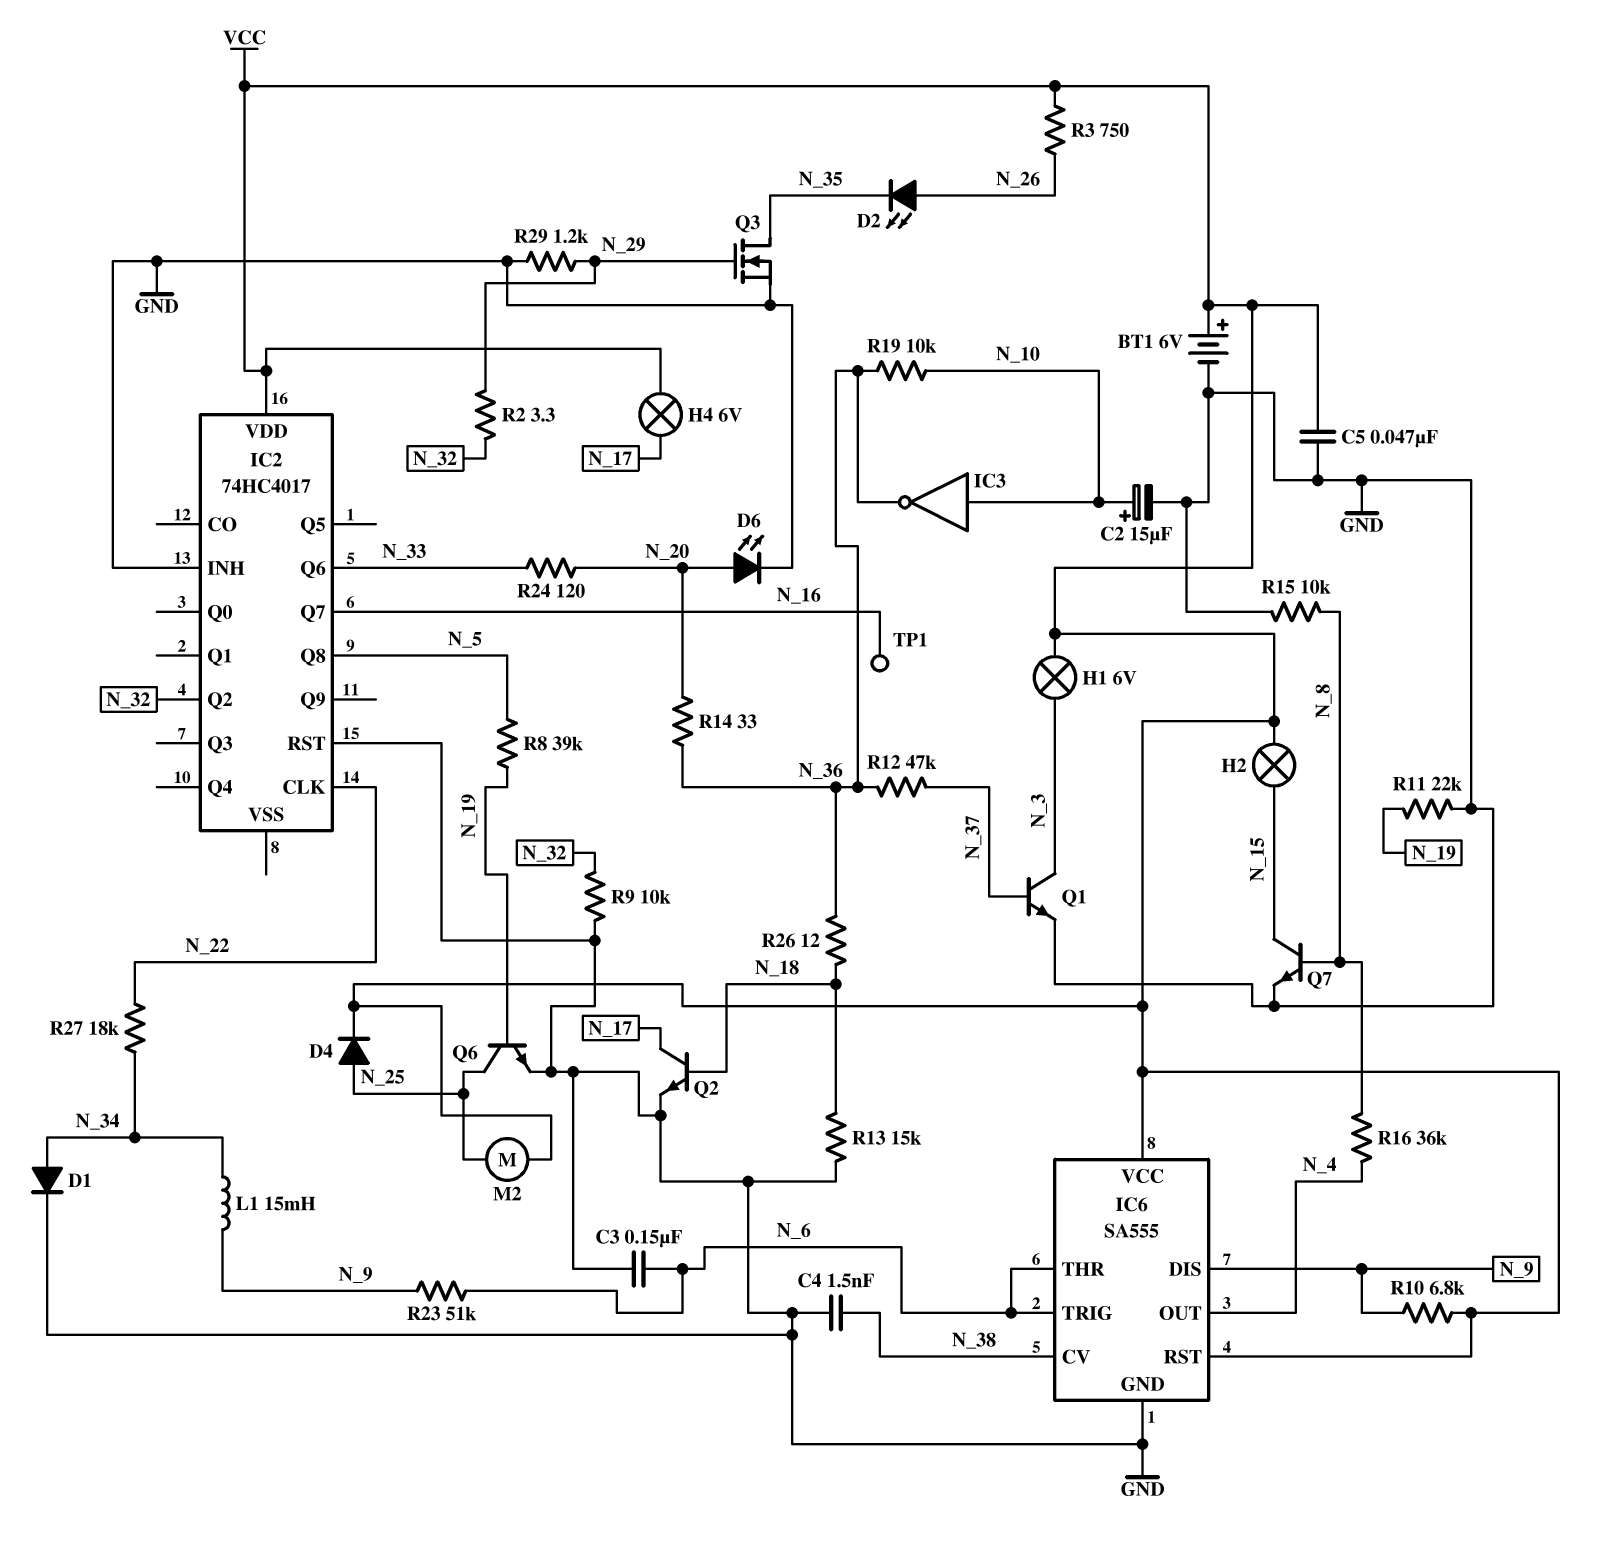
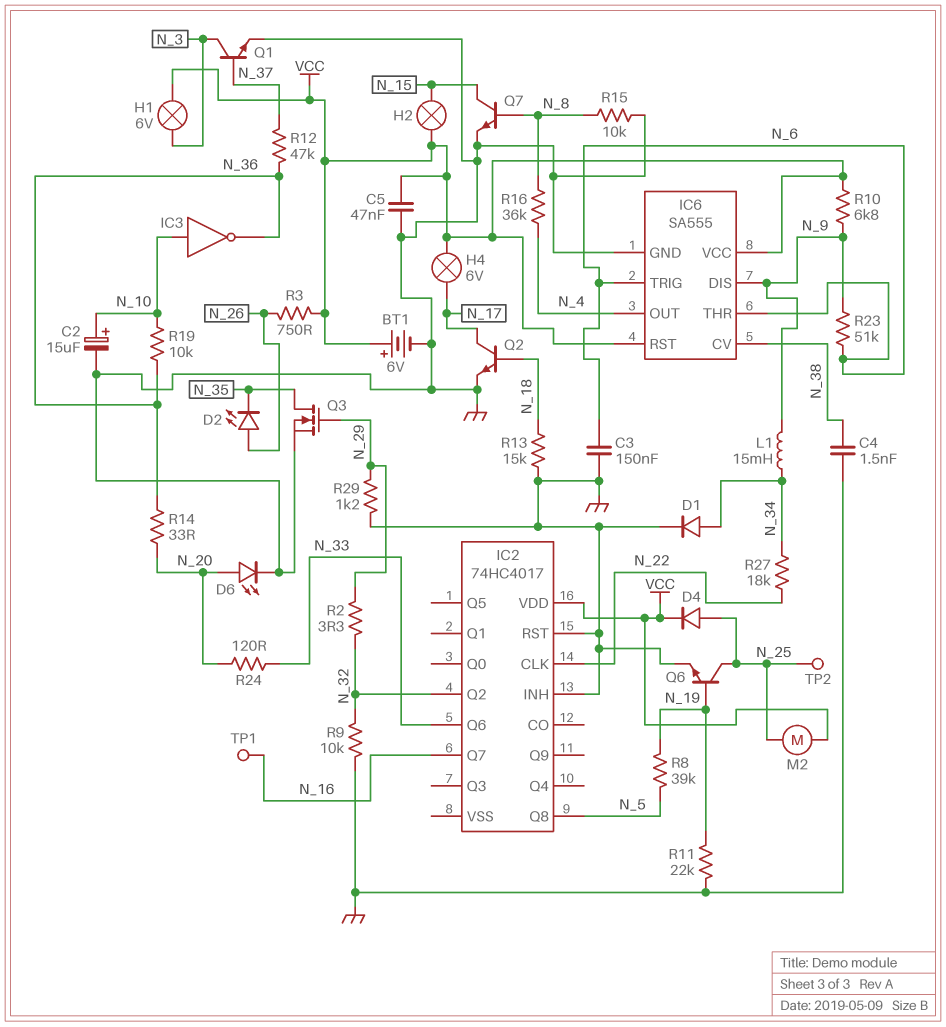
R26: 12 (N_18, N_36) -> none
TP2: none -> test point (N_25)

